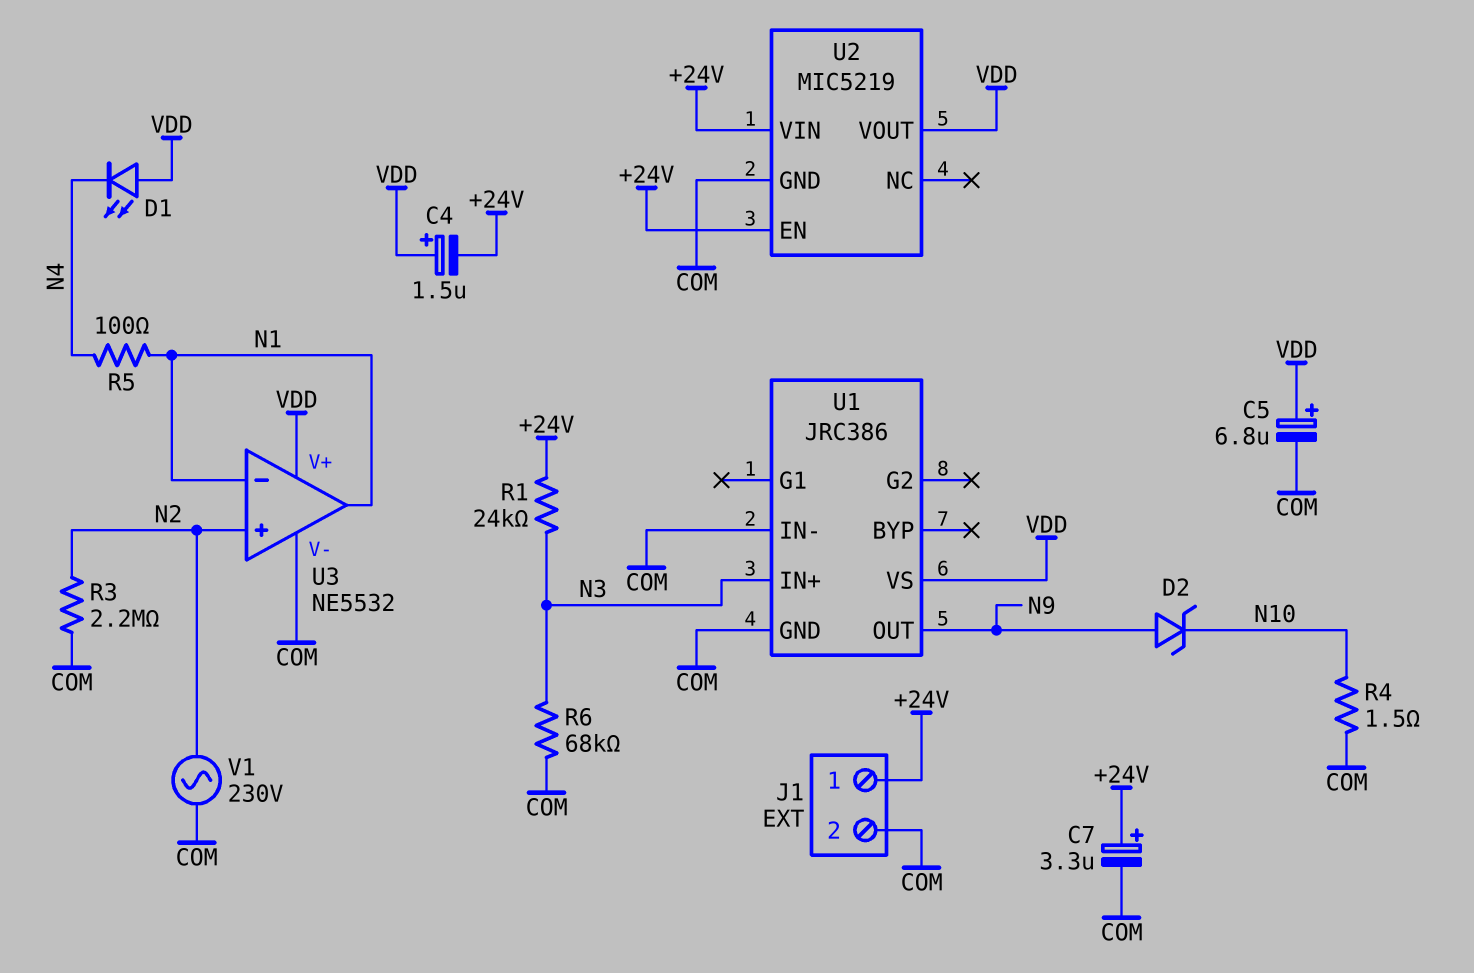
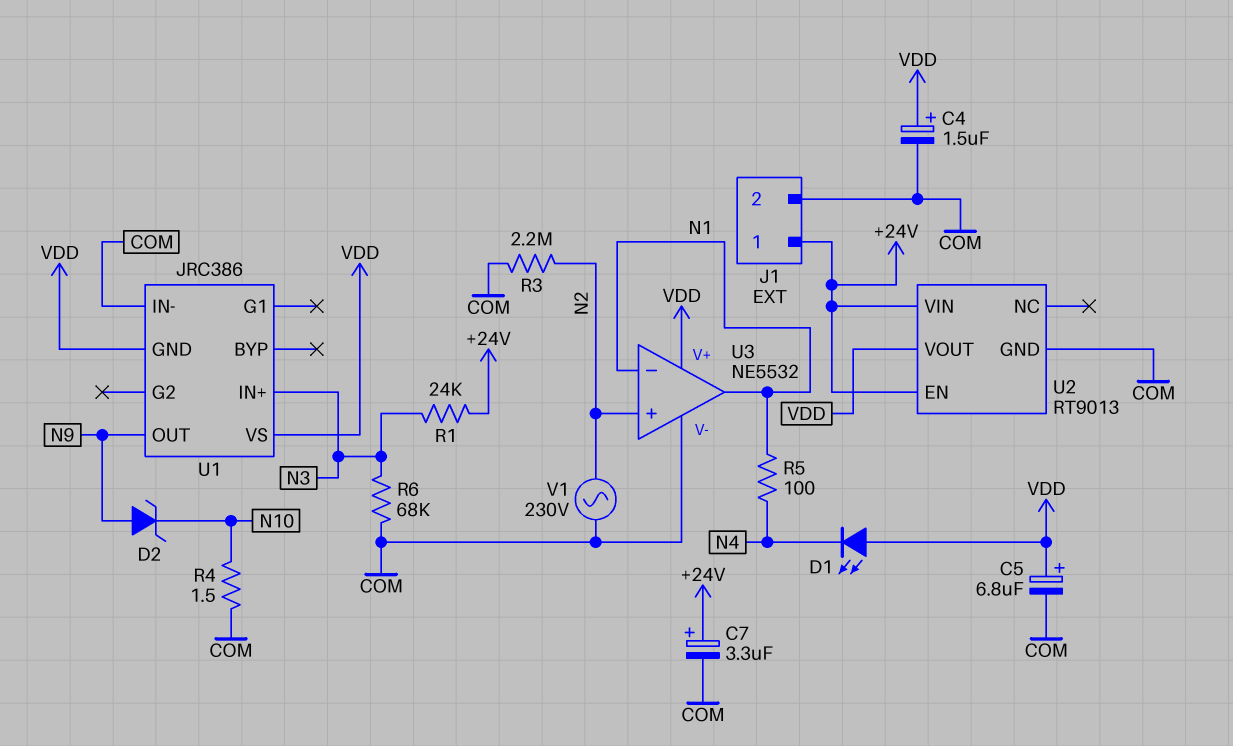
C4: 1.5uF (plus VDD, minus +24V) -> 1.5uF (plus VDD, minus COM)
U1 pin GND: COM -> VDD
U2: MIC5219 -> RT9013

